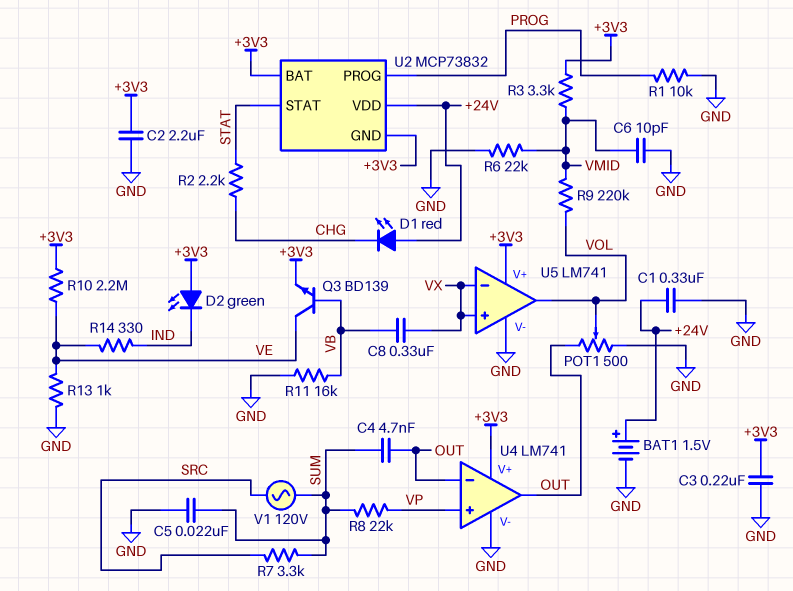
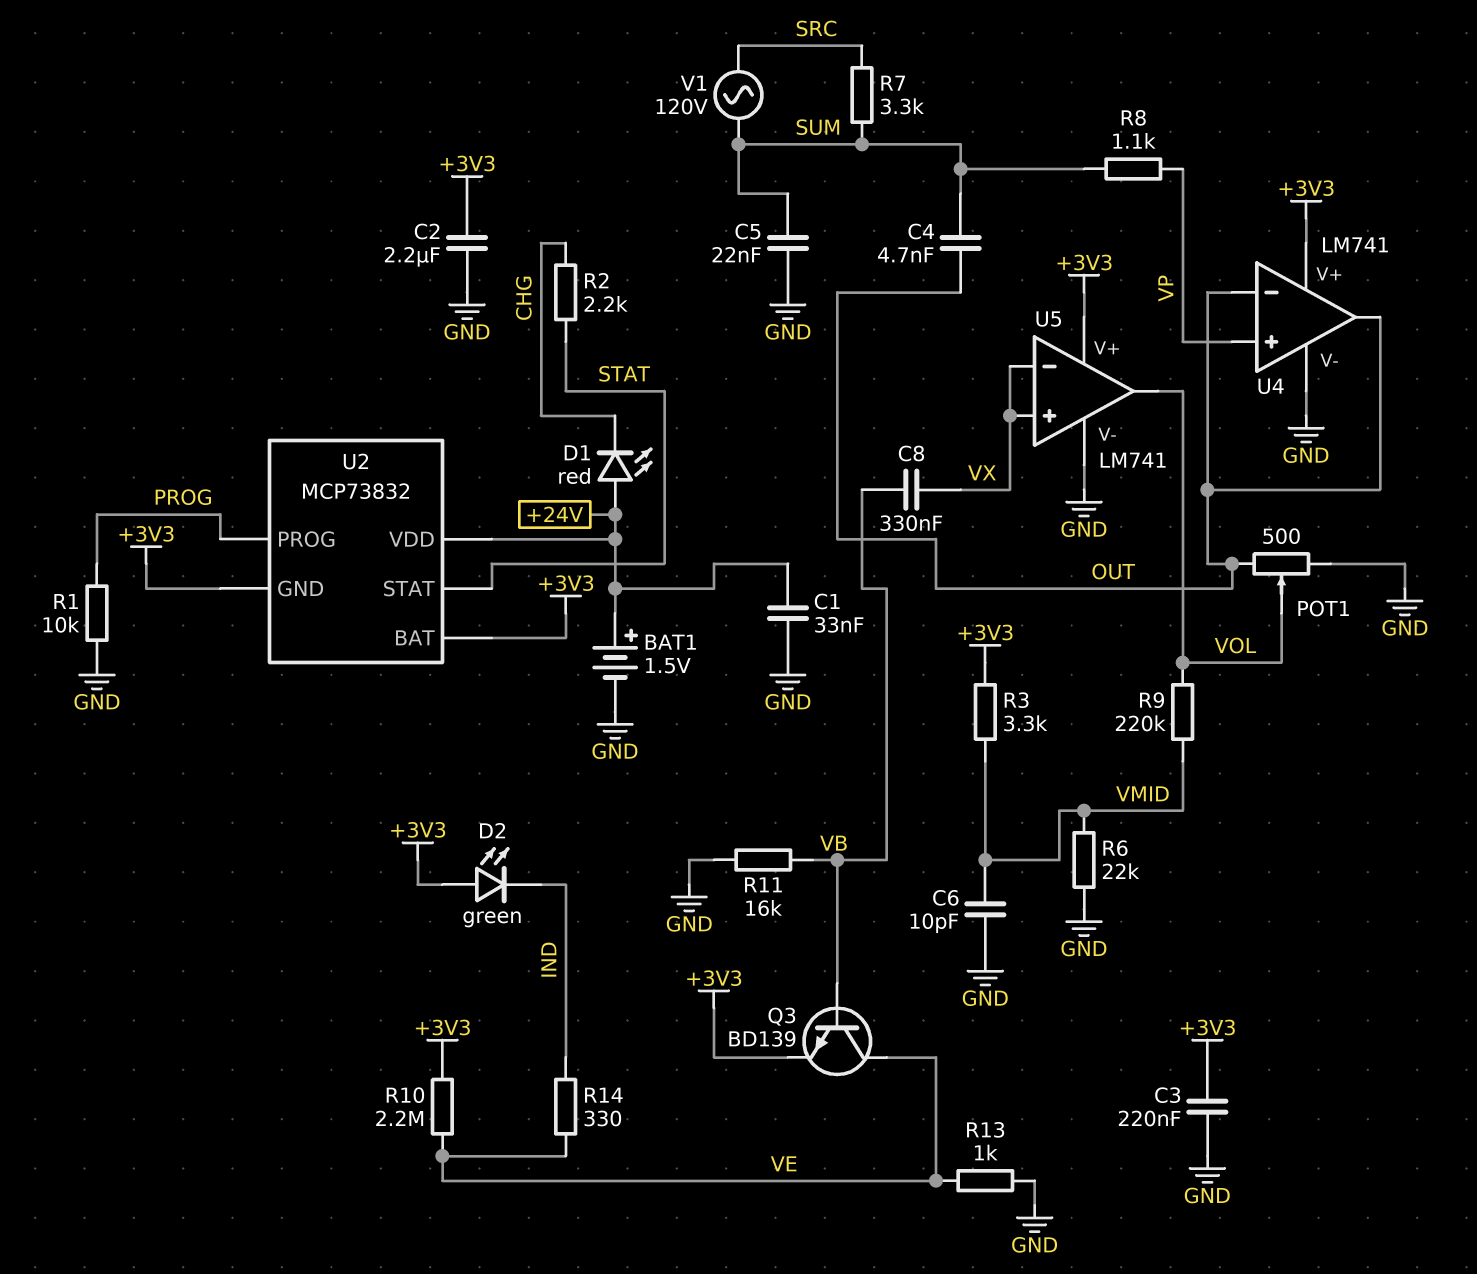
C1: 330nF (+24V, GND) -> 33nF (+24V, GND)
R8: 22k (SUM, VP) -> 1.1k (SUM, VP)

